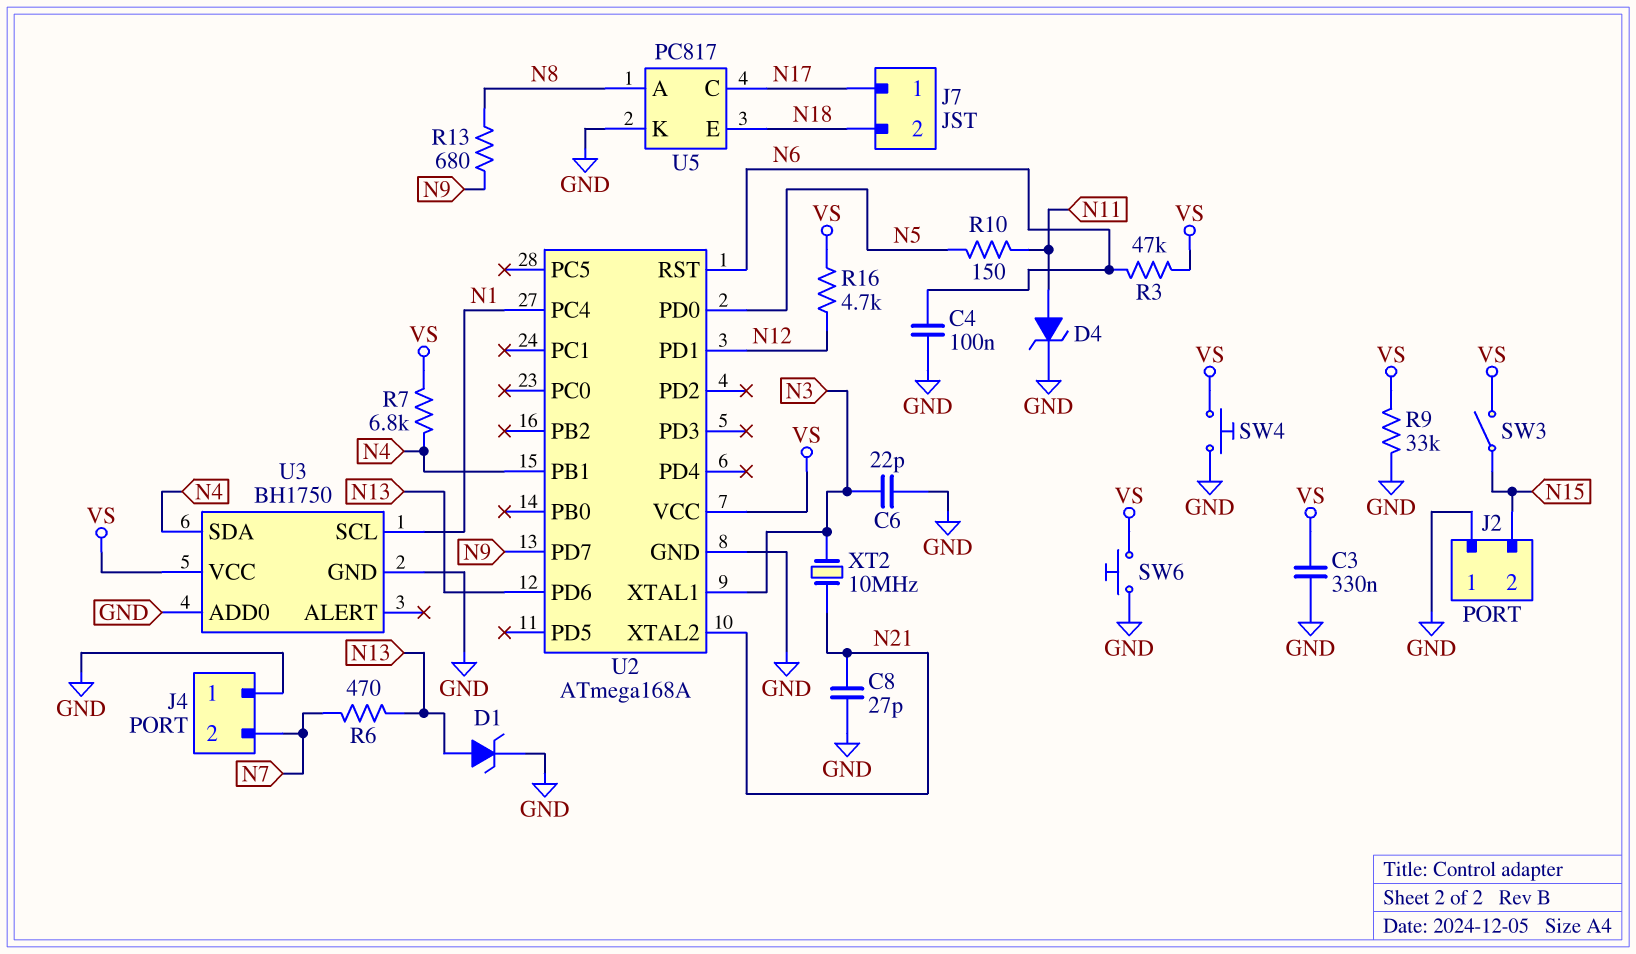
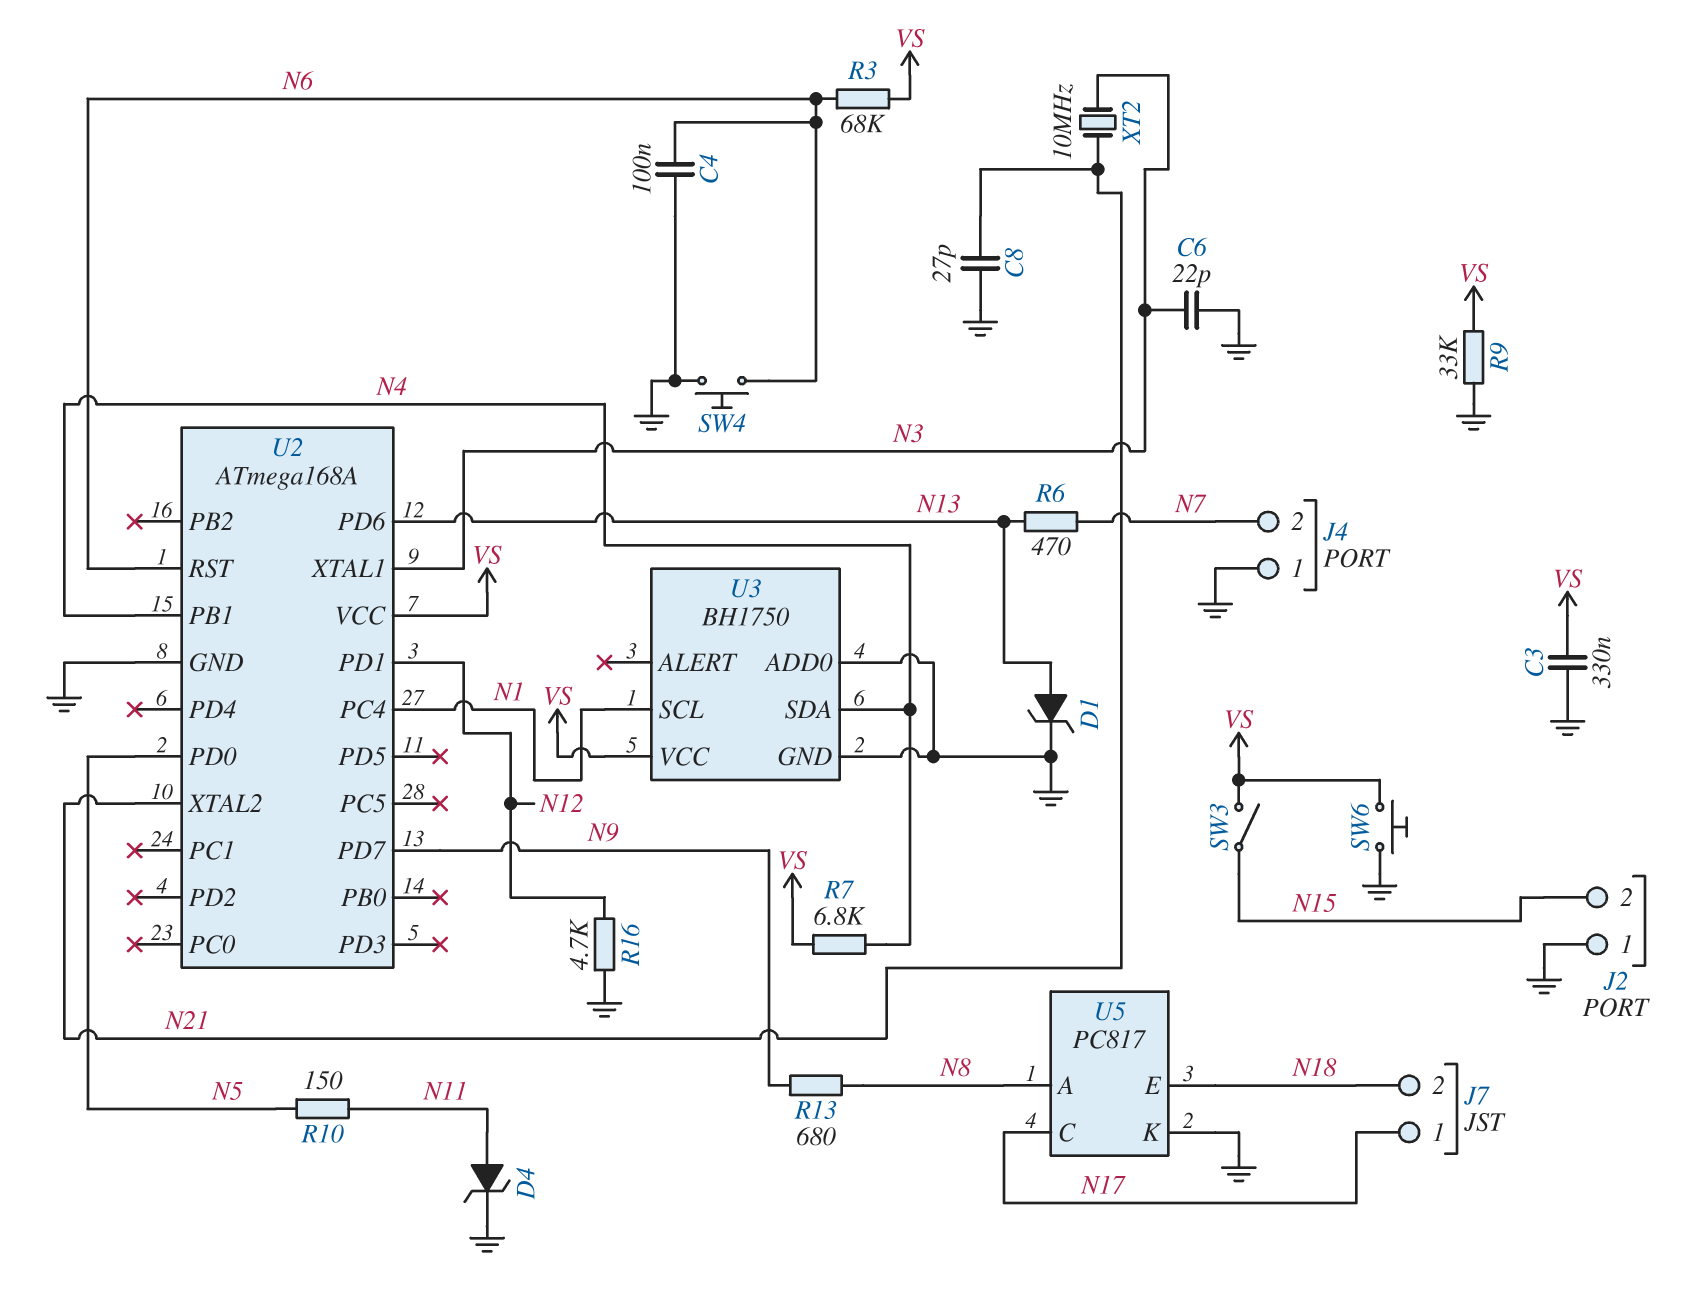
R3: 47k (N6, VS) -> 68k (N6, VS)
R16: 4.7k (N12, VS) -> 4.7k (GND, N12)
SW4: button (GND, VS) -> button (GND, N6)

